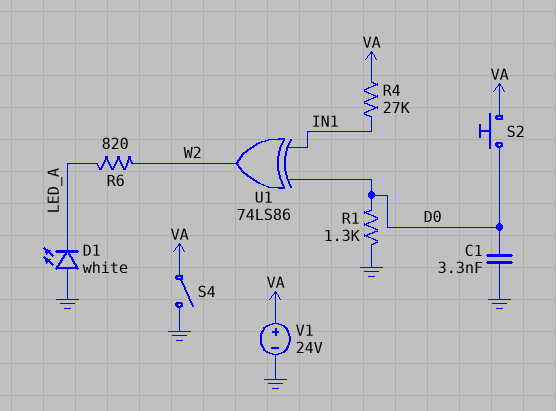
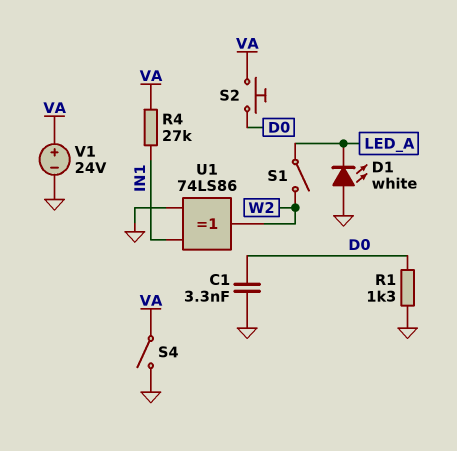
R6: 820 (LED_A, W2) -> none
S1: none -> switch (LED_A, W2)
U1: XOR 74LS86 (in D0, in IN1, out W2) -> XOR 74LS86 (in GND, in IN1, out W2)

